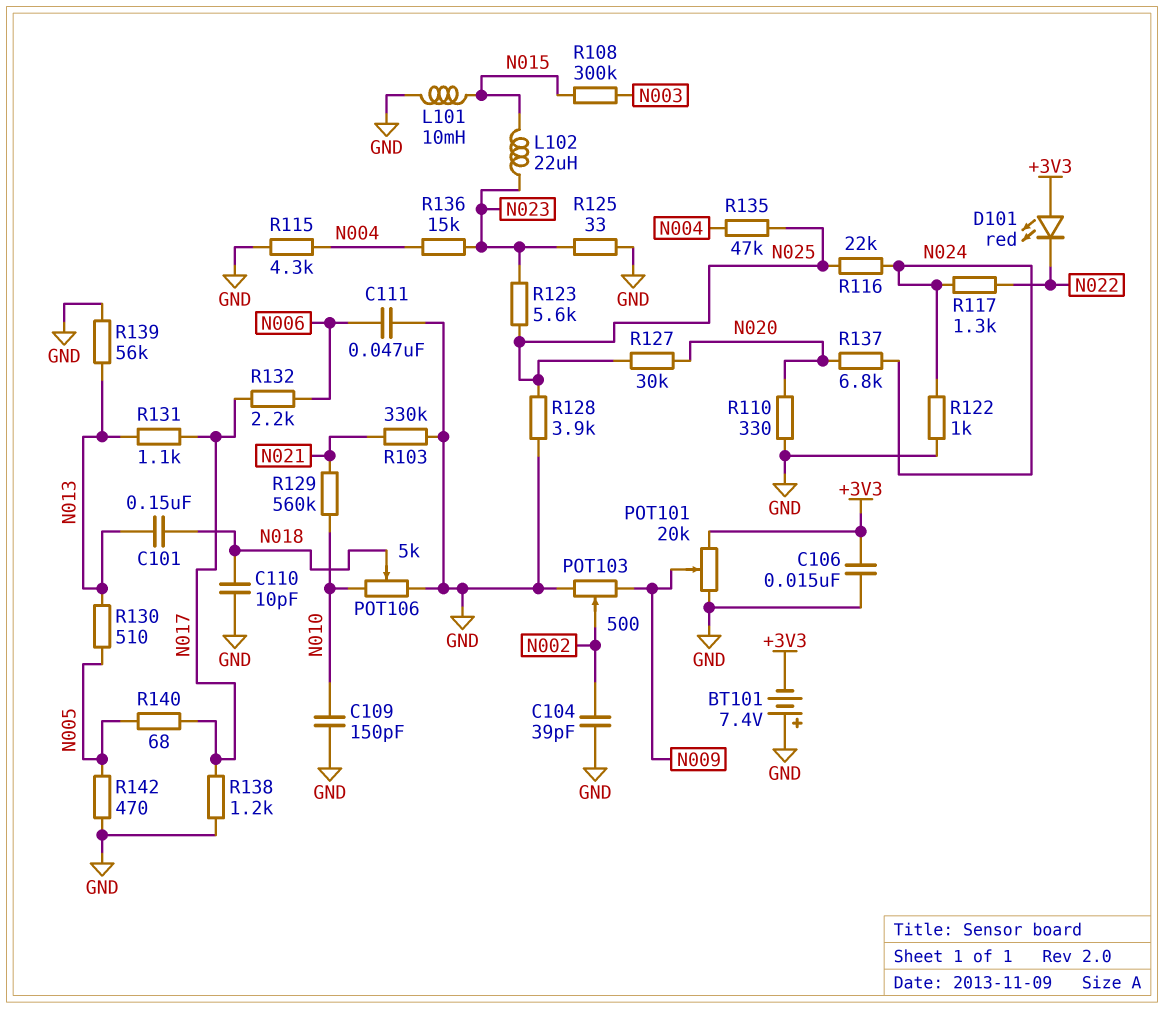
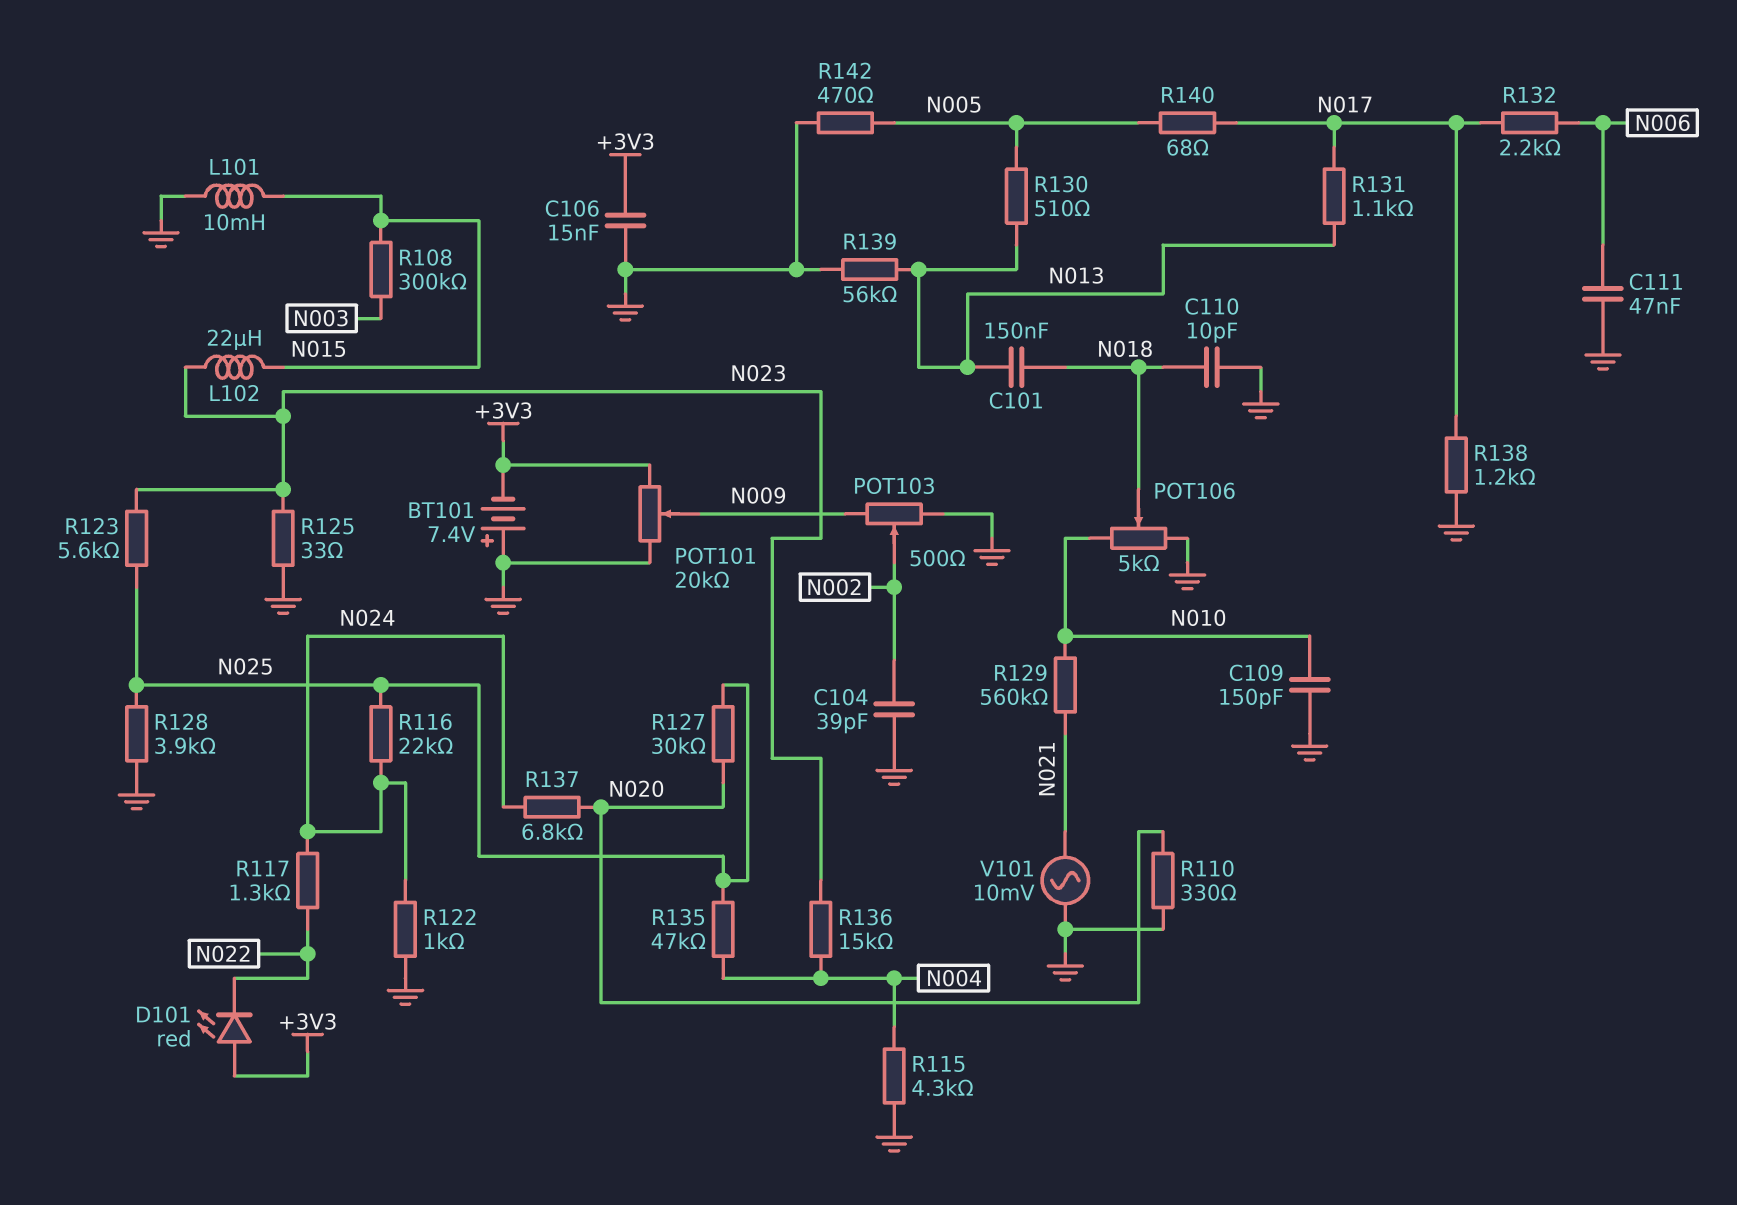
R103: 330k (GND, N021) -> none
V101: none -> AC 10mV (GND, N021)

